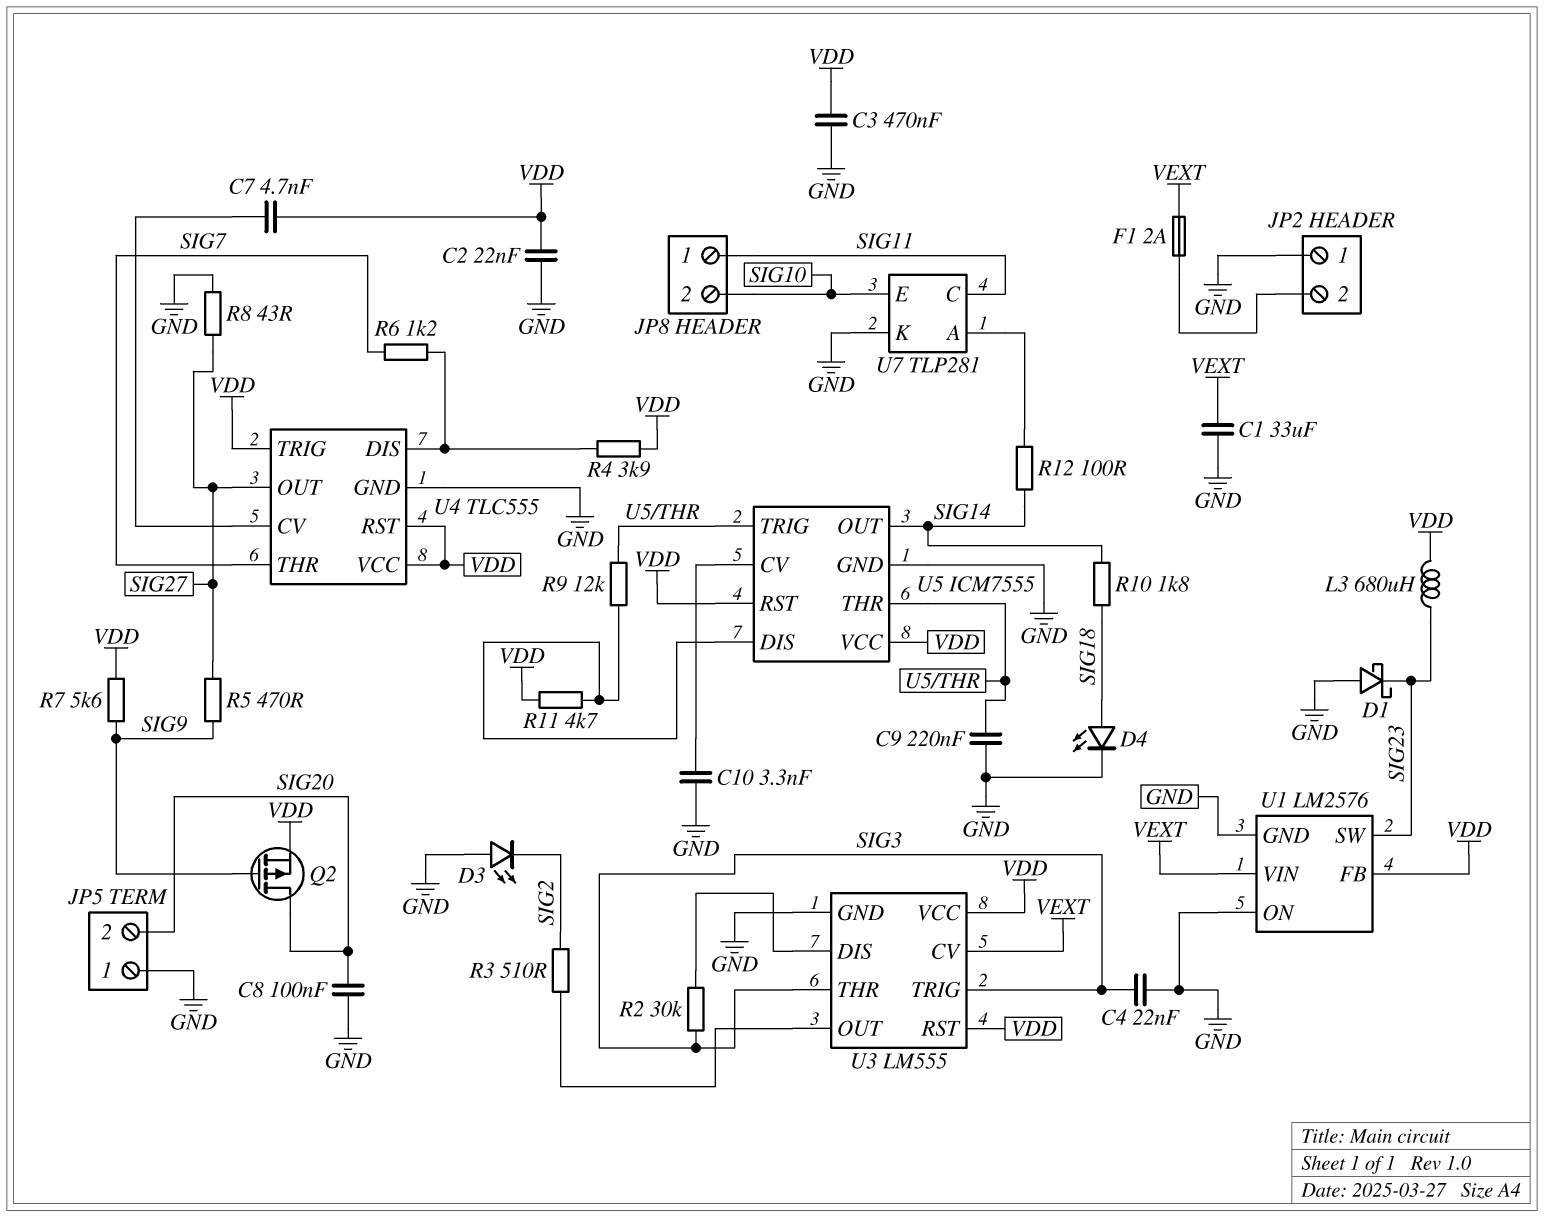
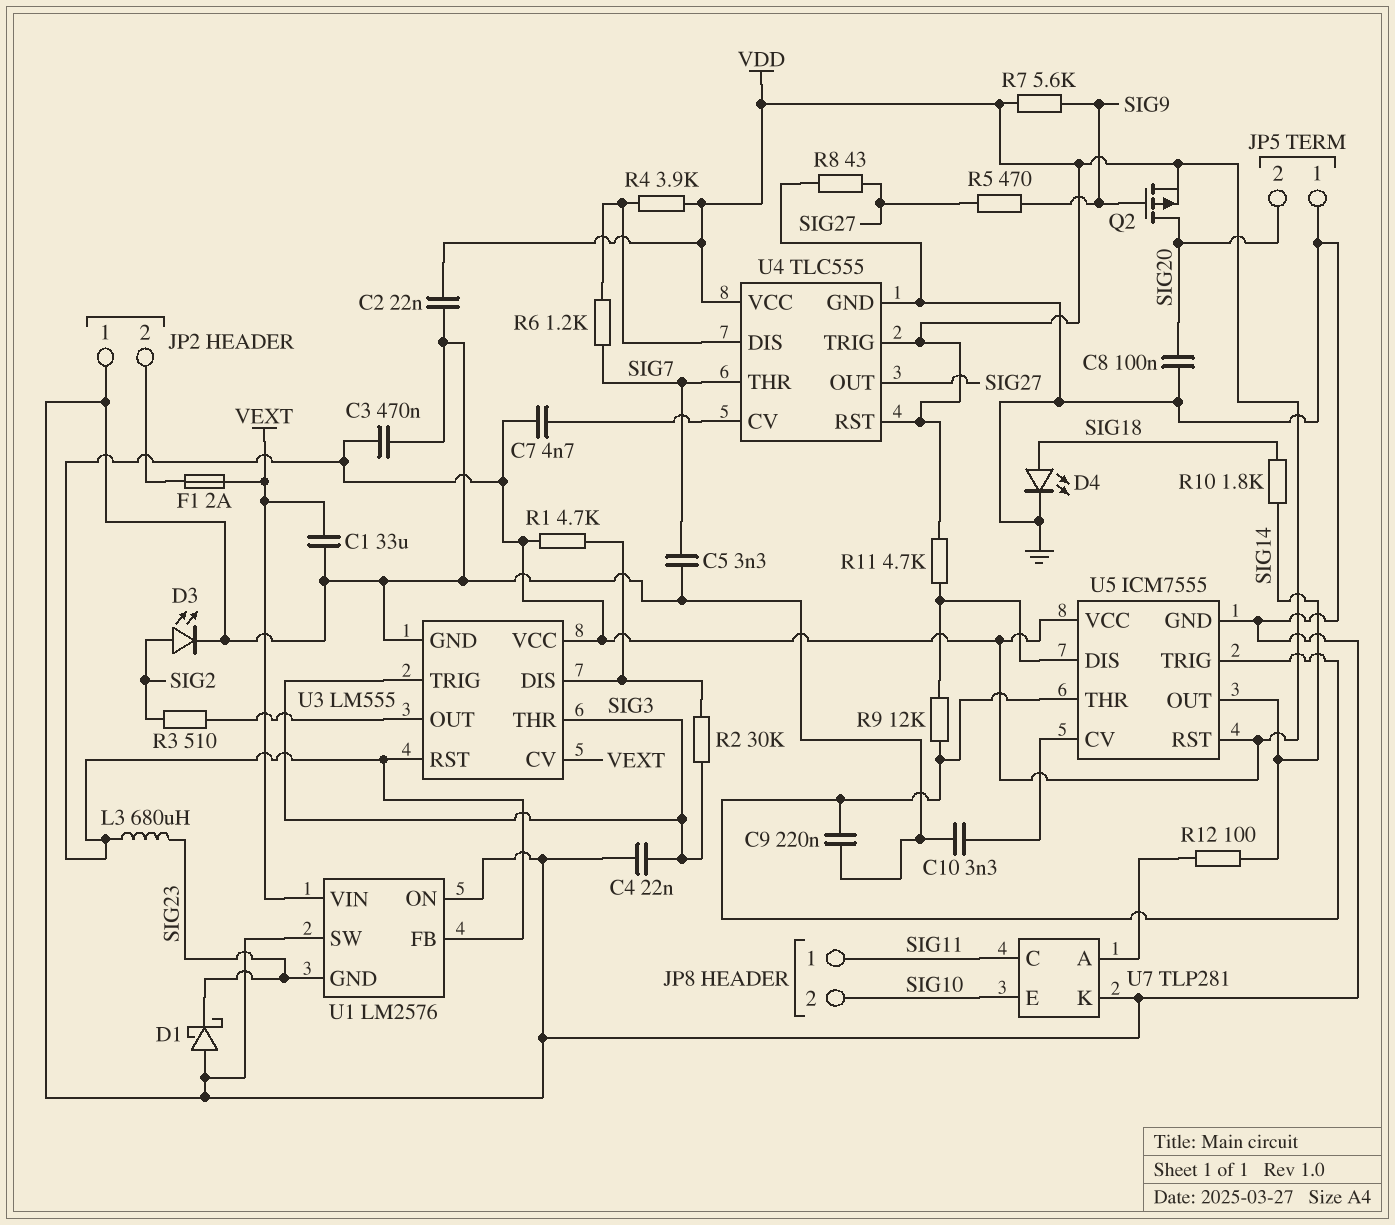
C5: none -> 3.3nF (GND, SIG7)
D3: LED (A GND, K SIG2) -> LED (A SIG2, K GND)
R1: none -> 4.7k (U3/DIS, VDD)
U1 pin GND: GND -> SIG23
U1 pin SW: SIG23 -> GND

